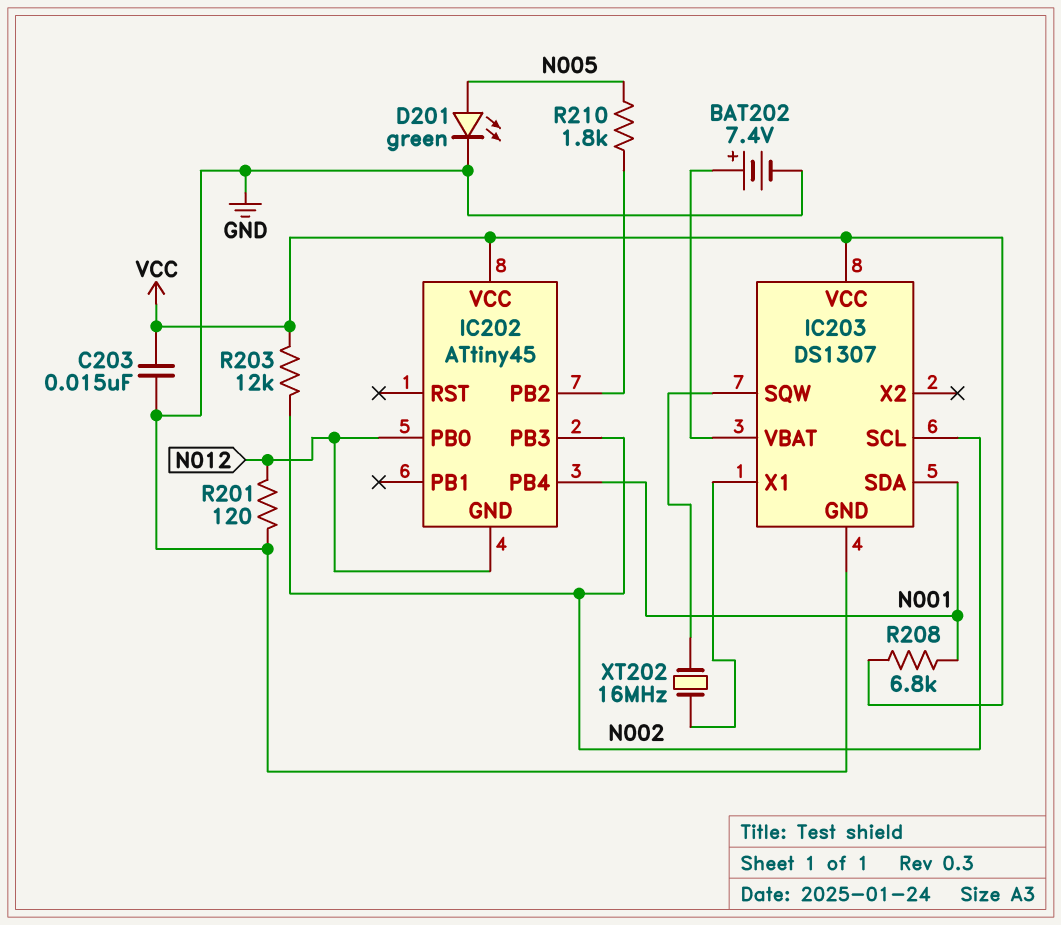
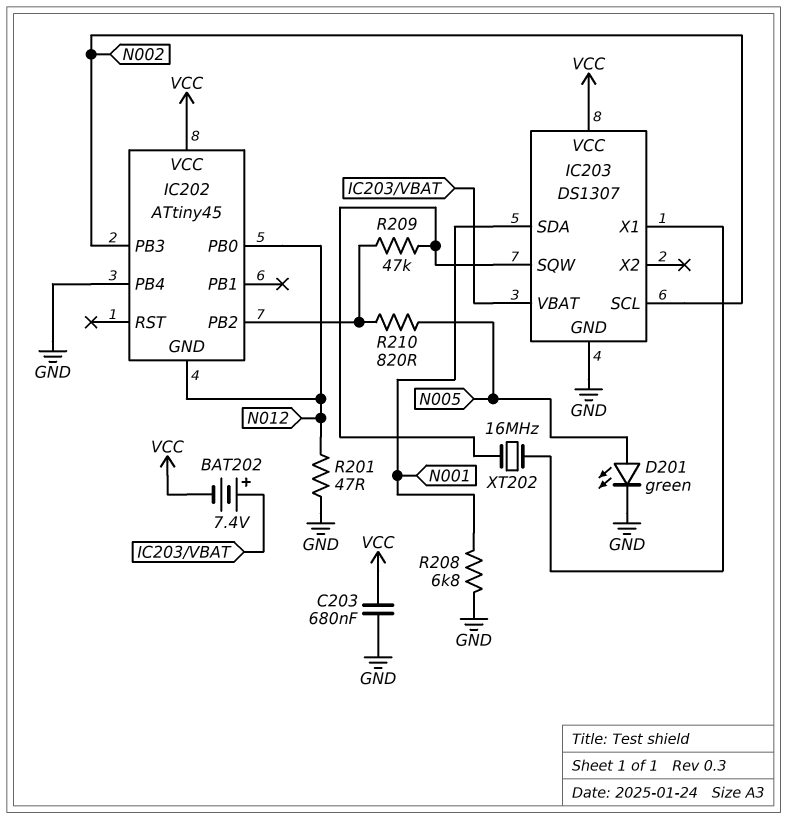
BAT202: 7.4V (plus IC203/VBAT, minus GND) -> 7.4V (plus IC203/VBAT, minus VCC)
C203: 15nF (GND, VCC) -> 680nF (GND, VCC)
IC202 pin PB4: N001 -> GND
R201: 120 (GND, N012) -> 47 (GND, N012)
R203: 12k (N002, VCC) -> none
R208: 6.8k (N001, VCC) -> 6.8k (GND, N001)
R209: none -> 47k (IC202/PB2, IC203/SQW)
R210: 1.8k (IC202/PB2, N005) -> 820 (IC202/PB2, N005)

